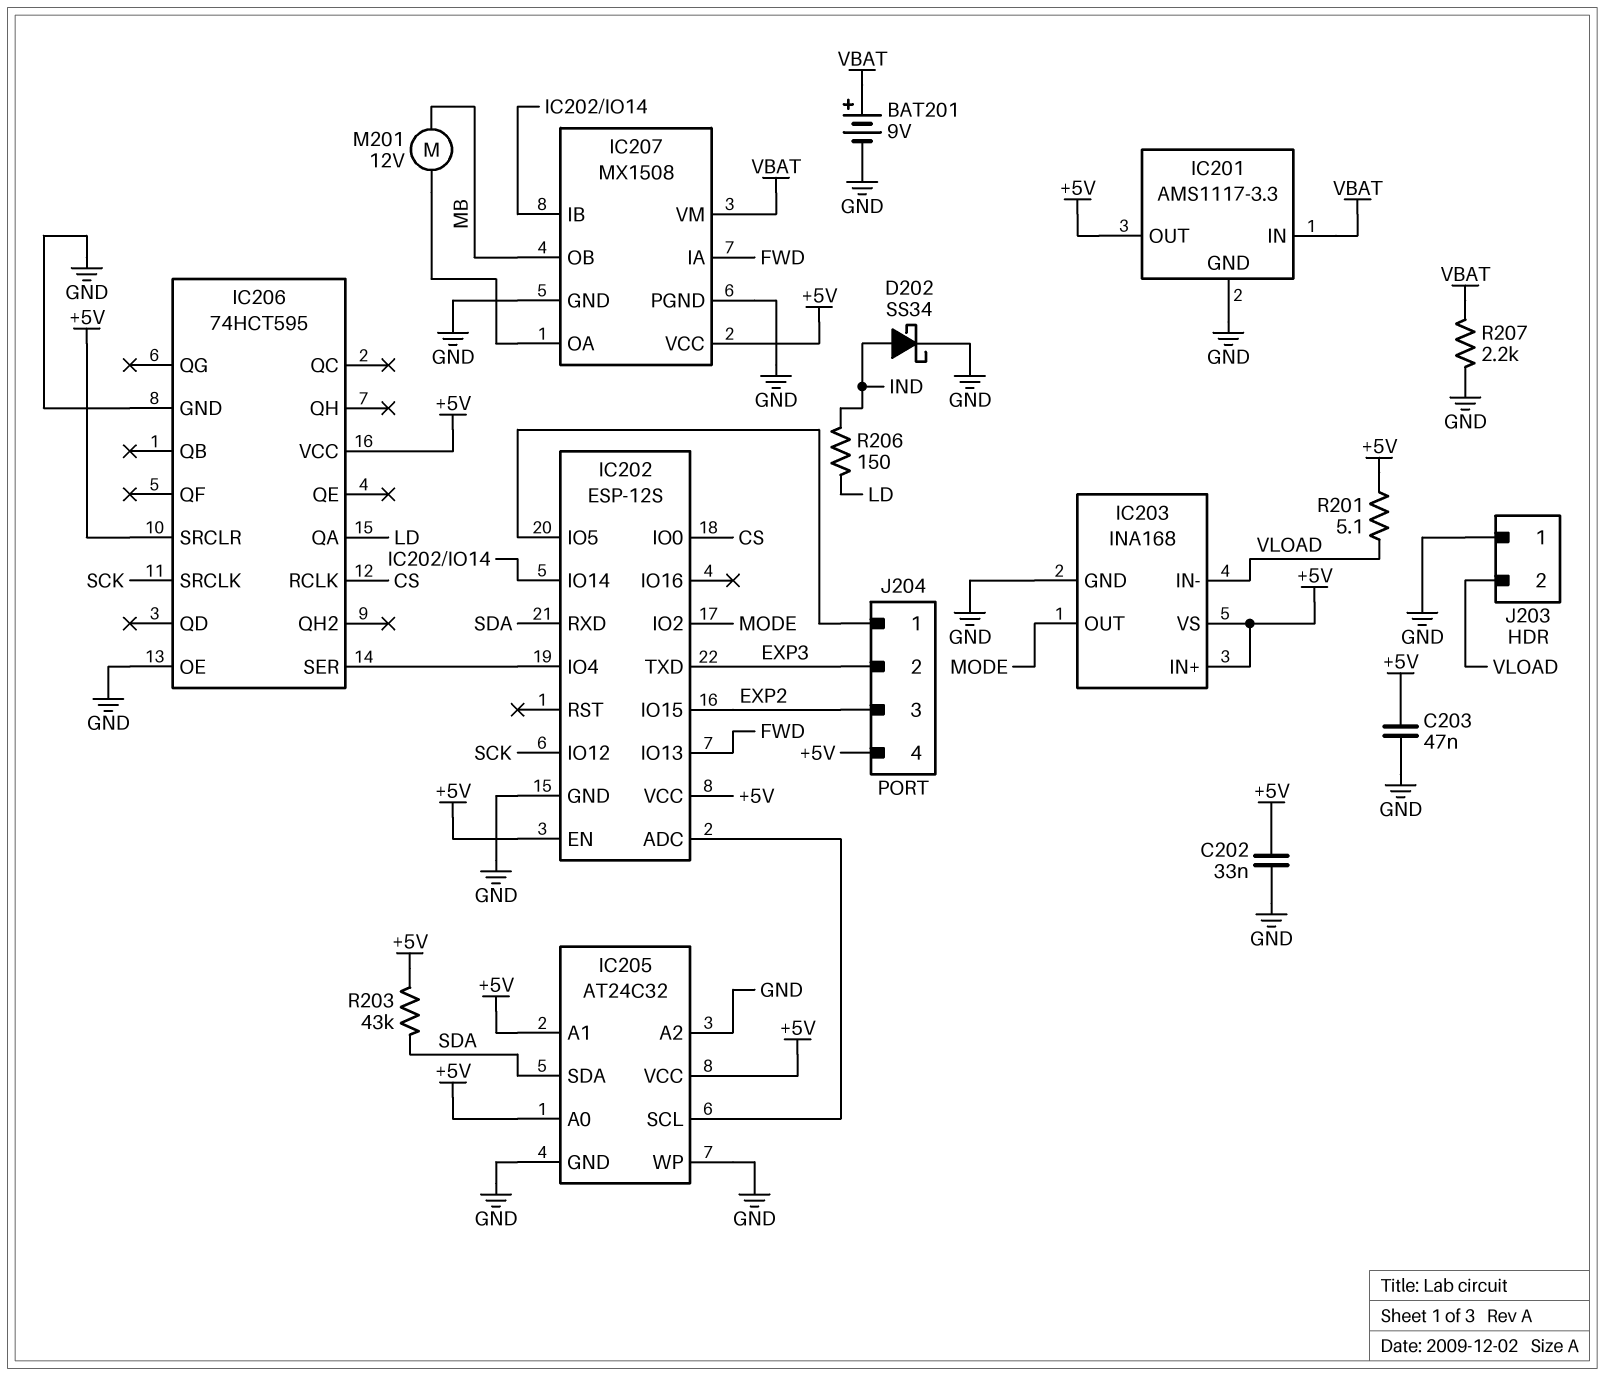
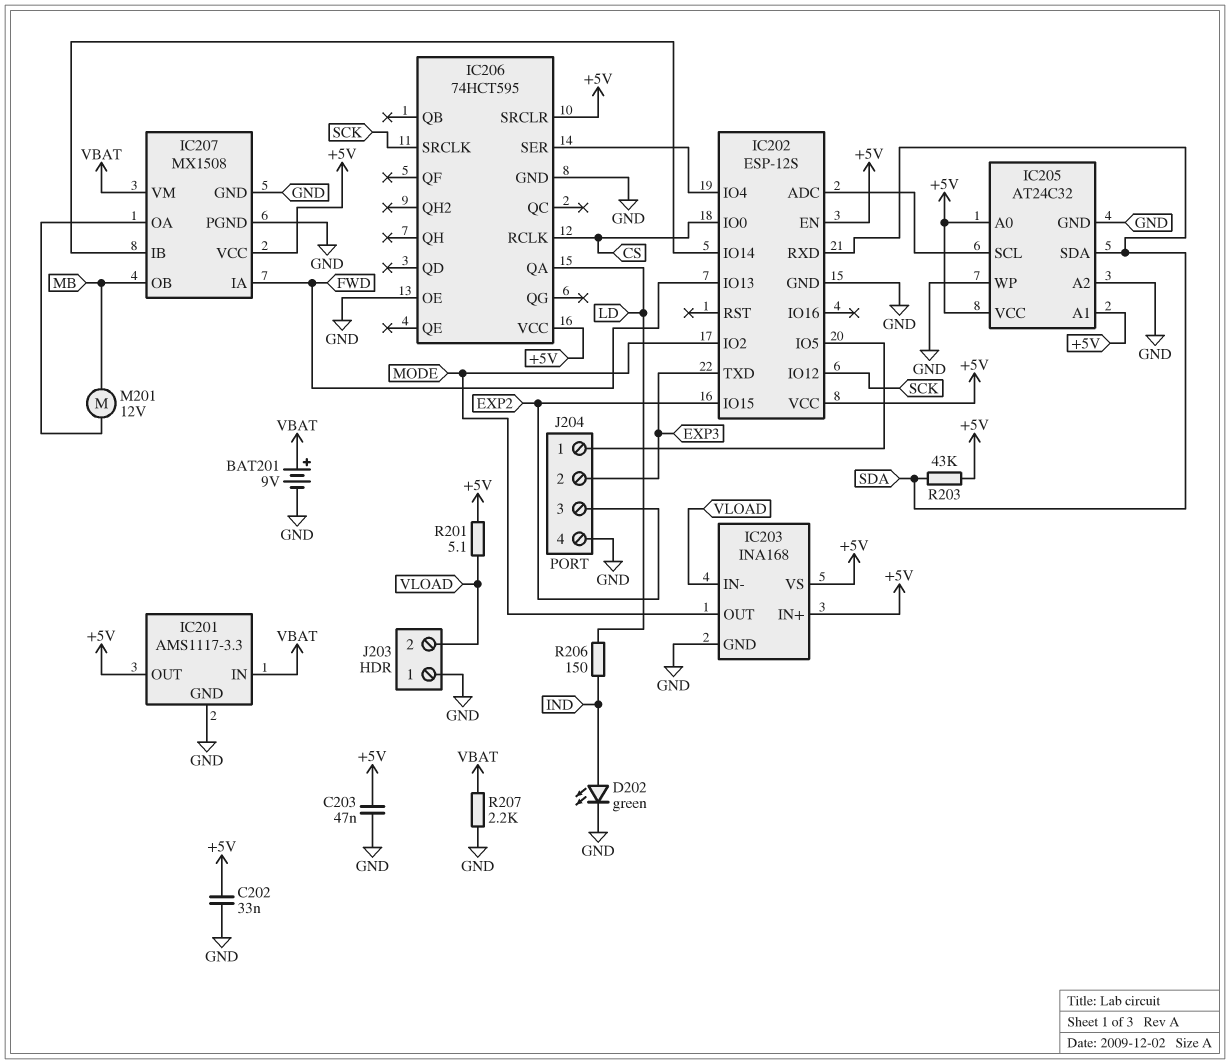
D202: schottky SS34 (A IND, K GND) -> LED green (A IND, K GND)
J204 pin 4: +5V -> GND

